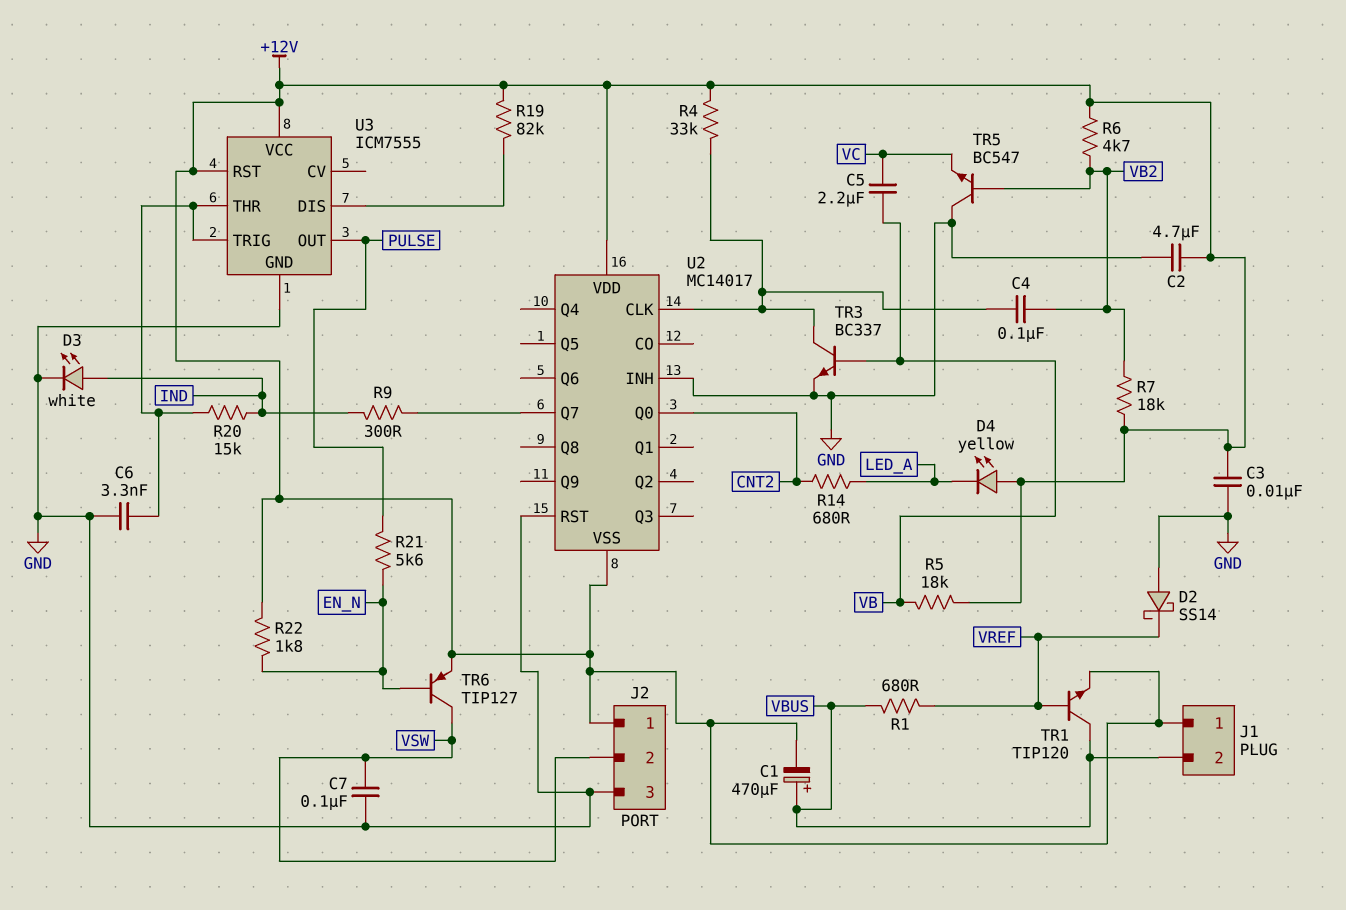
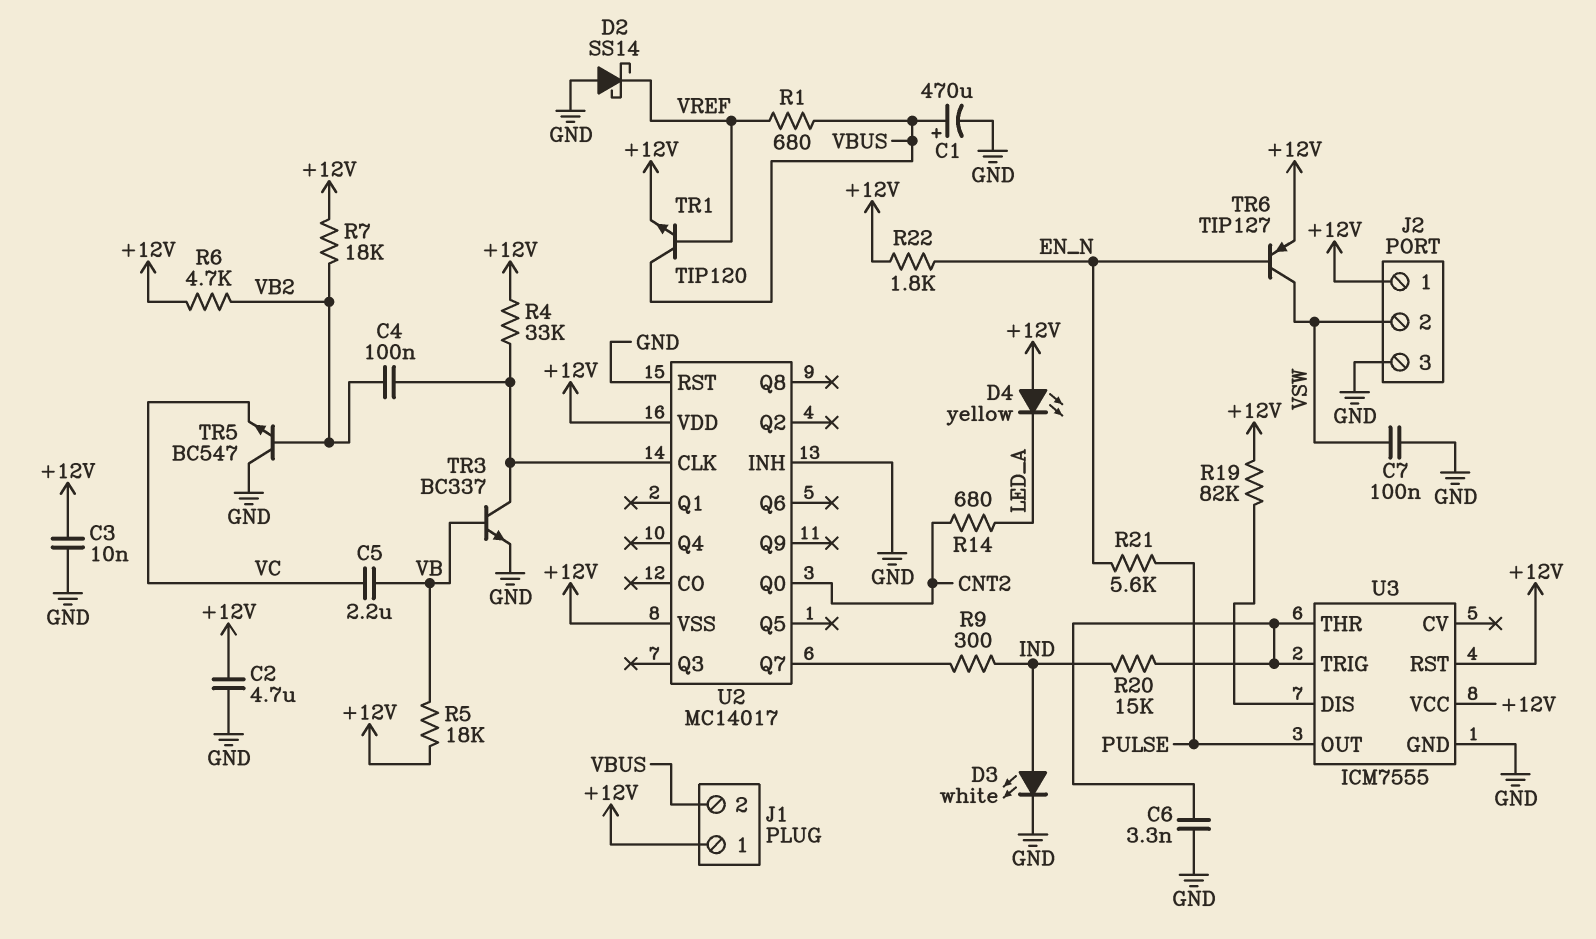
C1: 470uF (plus VBUS, minus +12V) -> 470uF (plus VBUS, minus GND)

